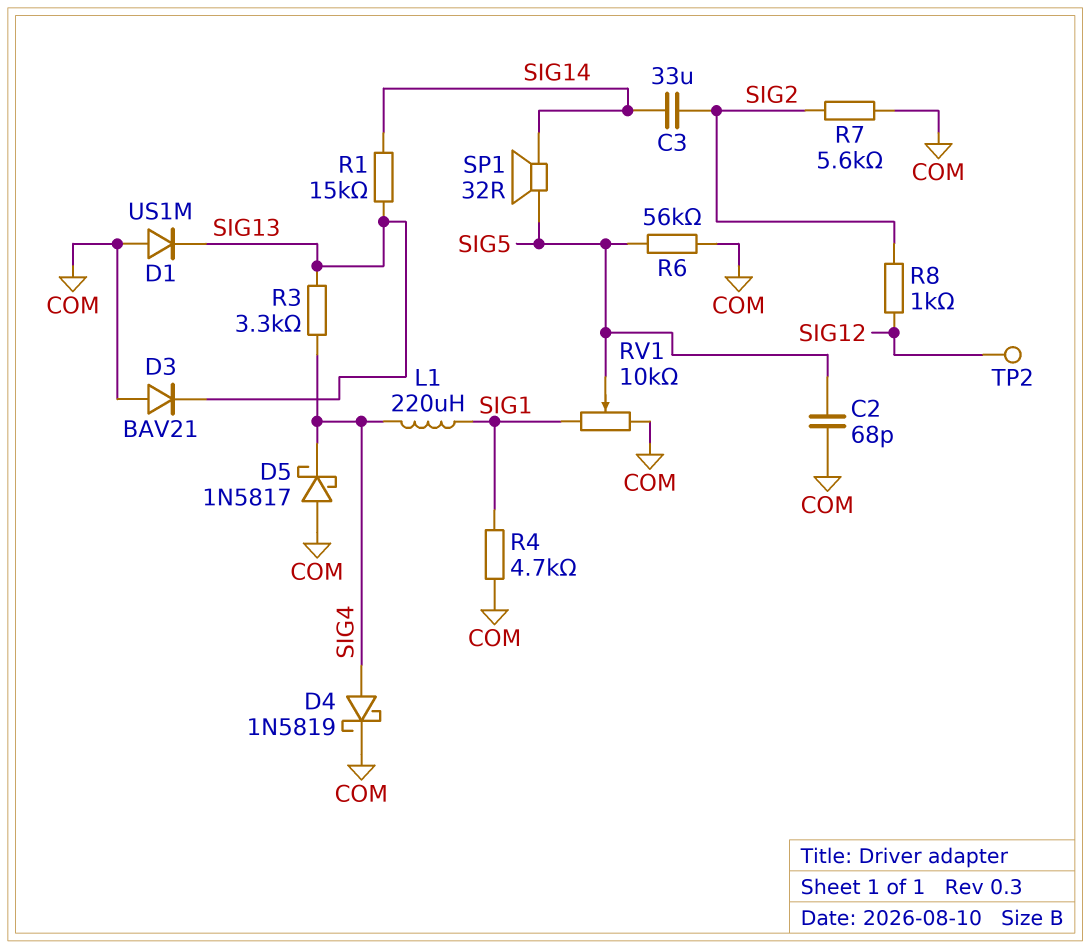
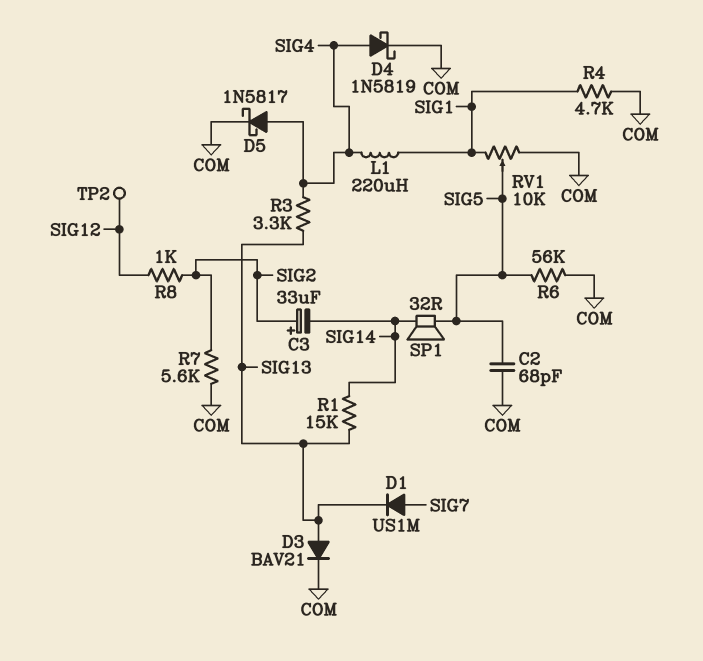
C3: 33uF (SIG2, SIG14) -> 33uF (plus SIG2, minus SIG14)
D1: diode US1M (A COM, K SIG13) -> diode US1M (A SIG7, K SIG13)
D3: diode BAV21 (A COM, K SIG13) -> diode BAV21 (A SIG13, K COM)
D5: schottky 1N5817 (A COM, K SIG4) -> schottky 1N5817 (A SIG4, K COM)

